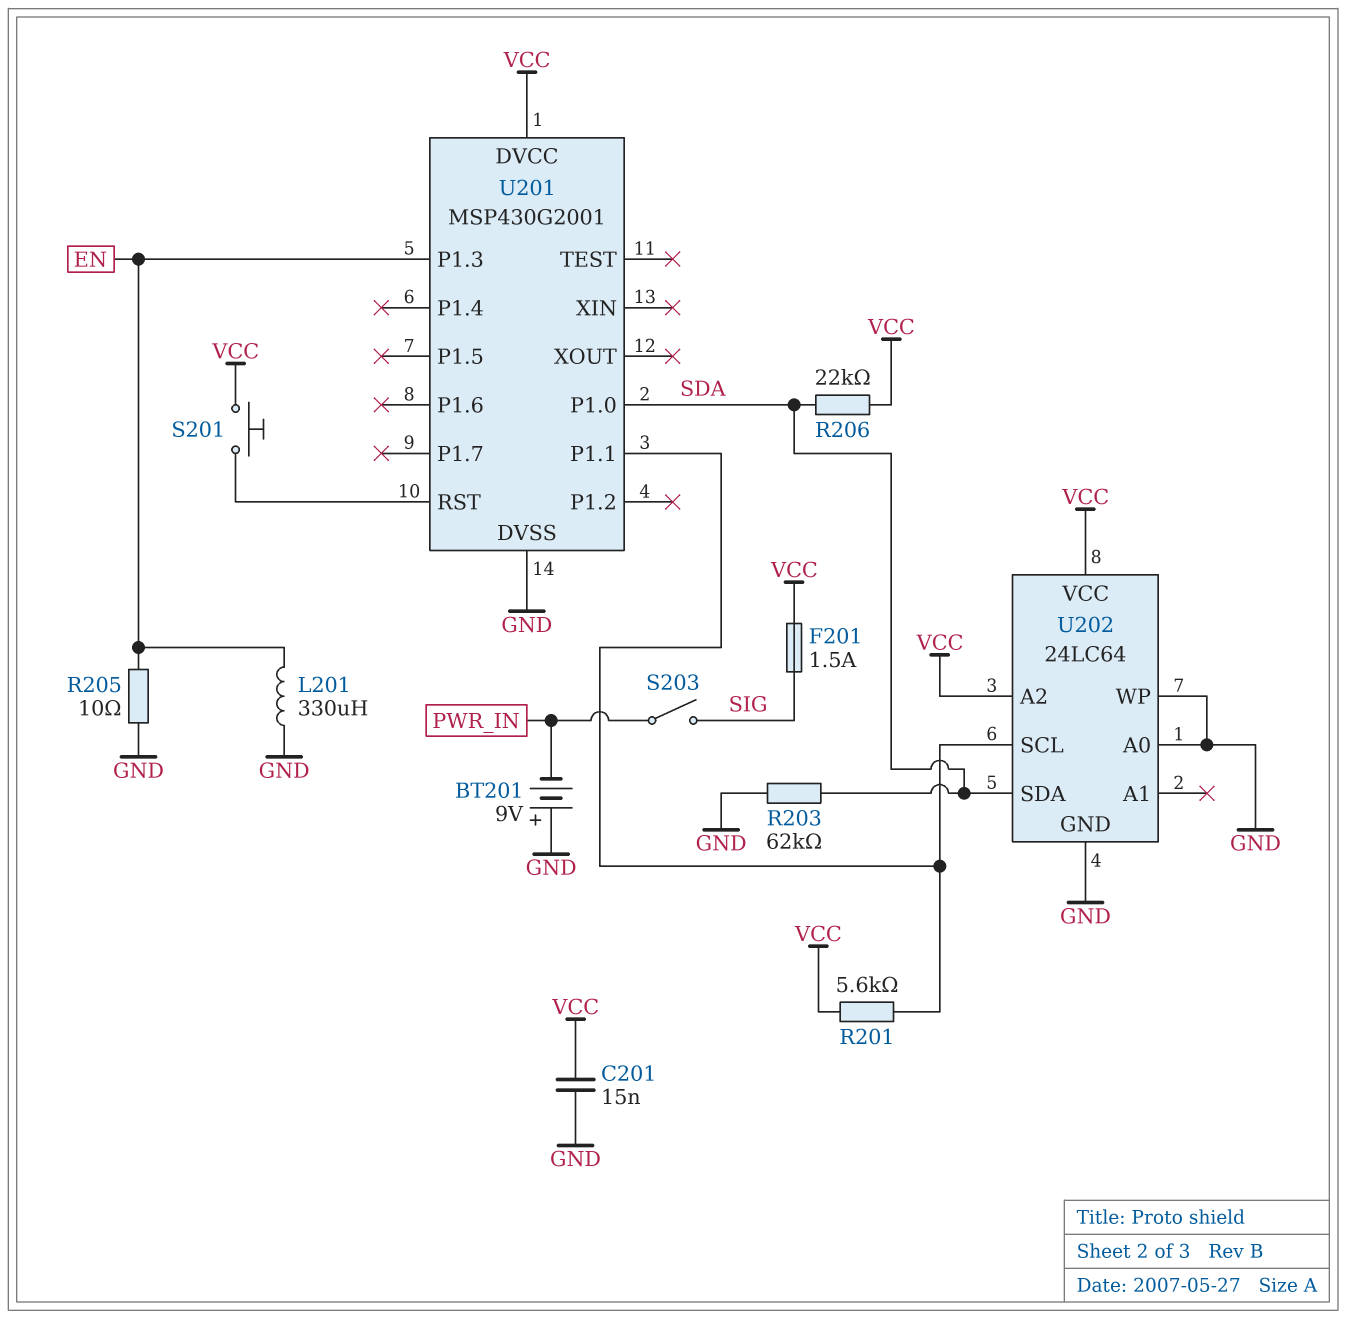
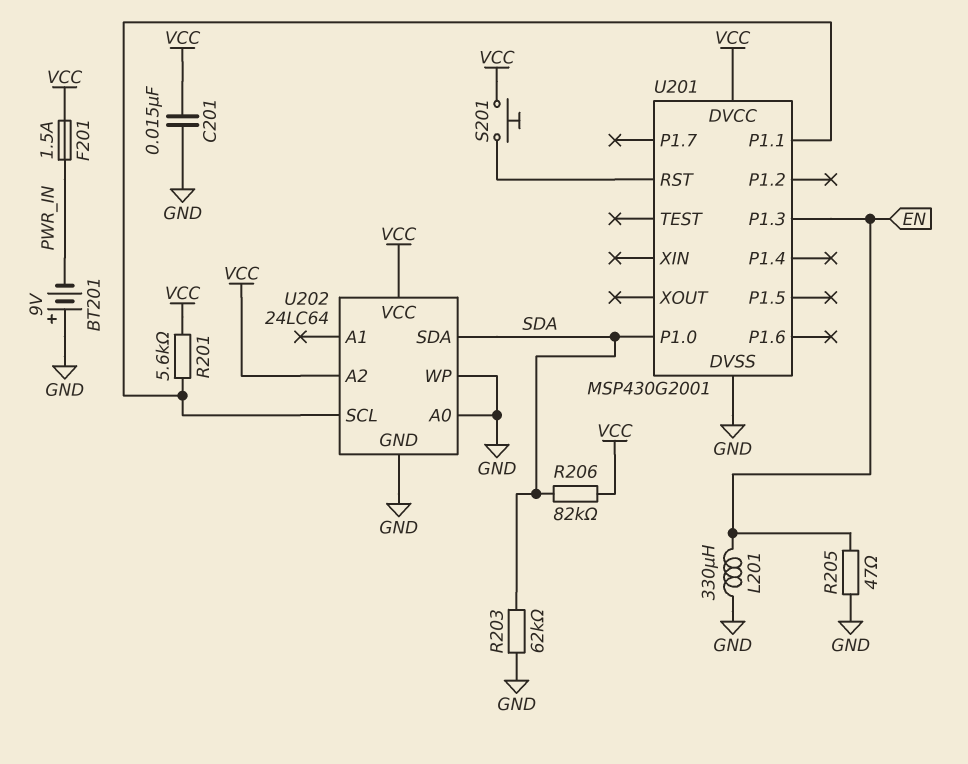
F201: 1.5A (SIG, VCC) -> 1.5A (PWR_IN, VCC)
R205: 10 (EN, GND) -> 47 (EN, GND)
R206: 22k (SDA, VCC) -> 82k (SDA, VCC)
S203: switch (PWR_IN, SIG) -> none

